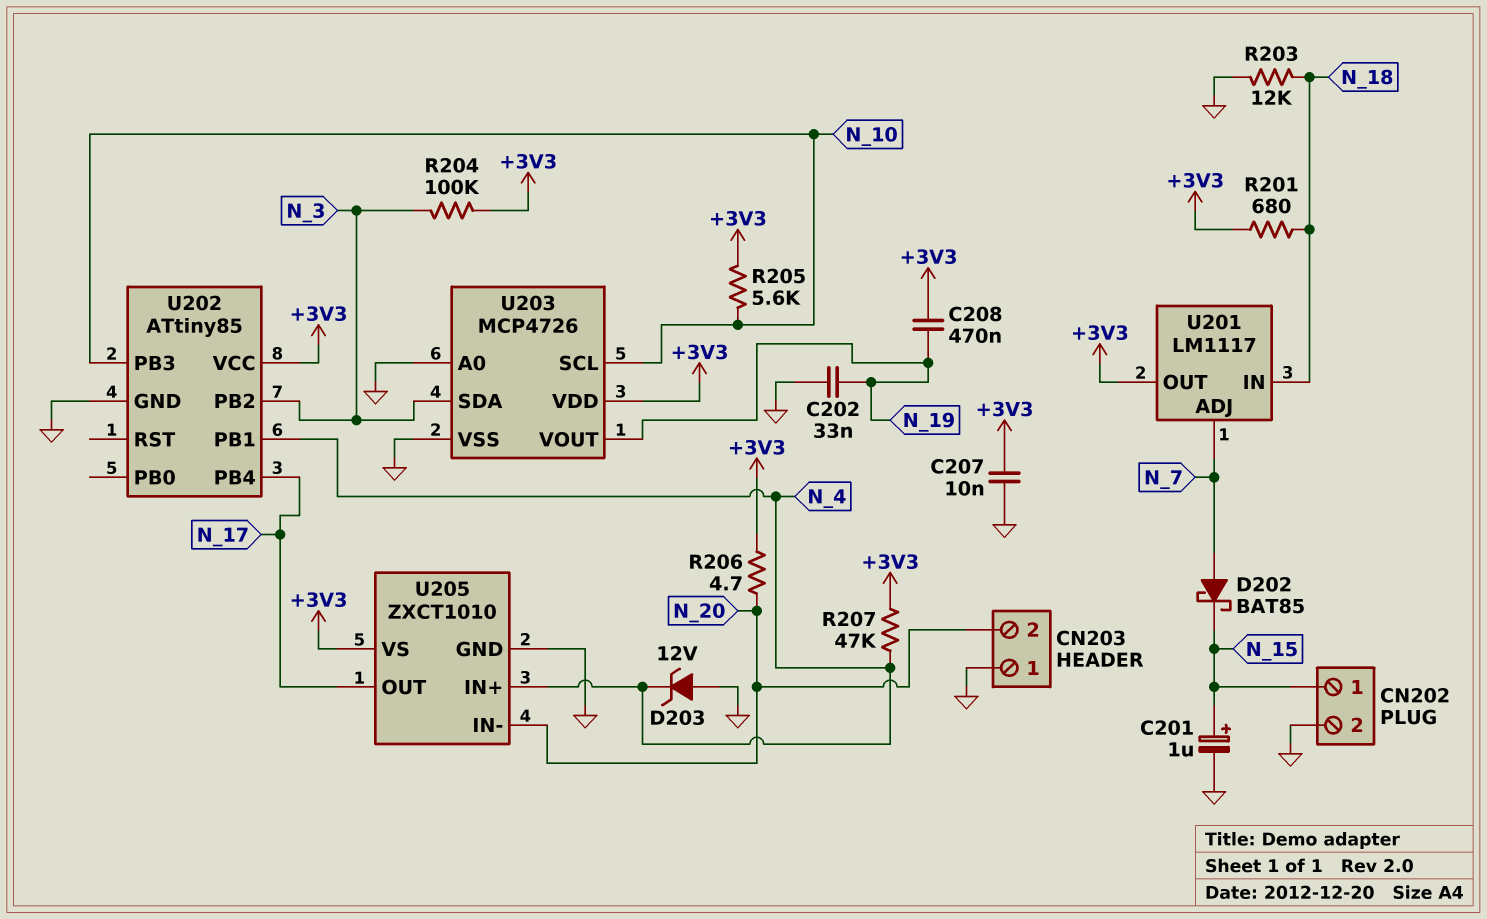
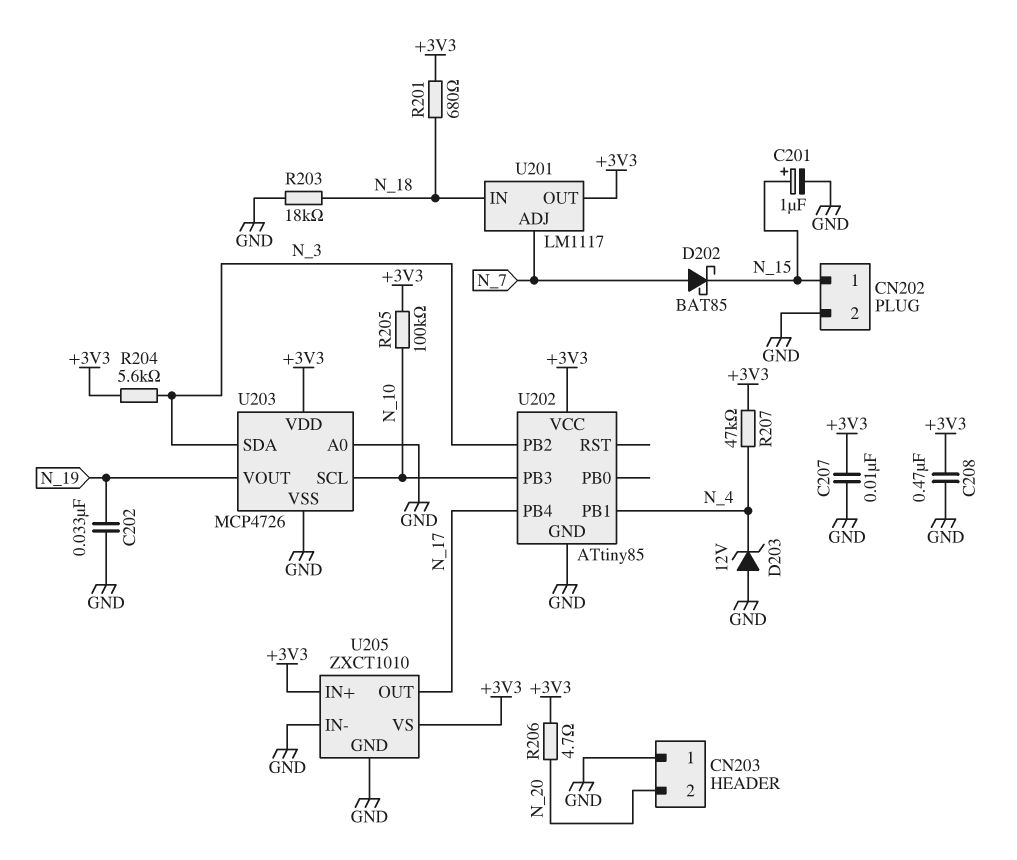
C208: 470nF (+3V3, N_19) -> 470nF (+3V3, GND)
R203: 12k (GND, N_18) -> 18k (GND, N_18)
R204: 100k (+3V3, N_3) -> 5.6k (+3V3, N_3)
R205: 5.6k (+3V3, N_10) -> 100k (+3V3, N_10)
U205 pin IN+: N_4 -> +3V3
U205 pin IN-: N_20 -> GND

